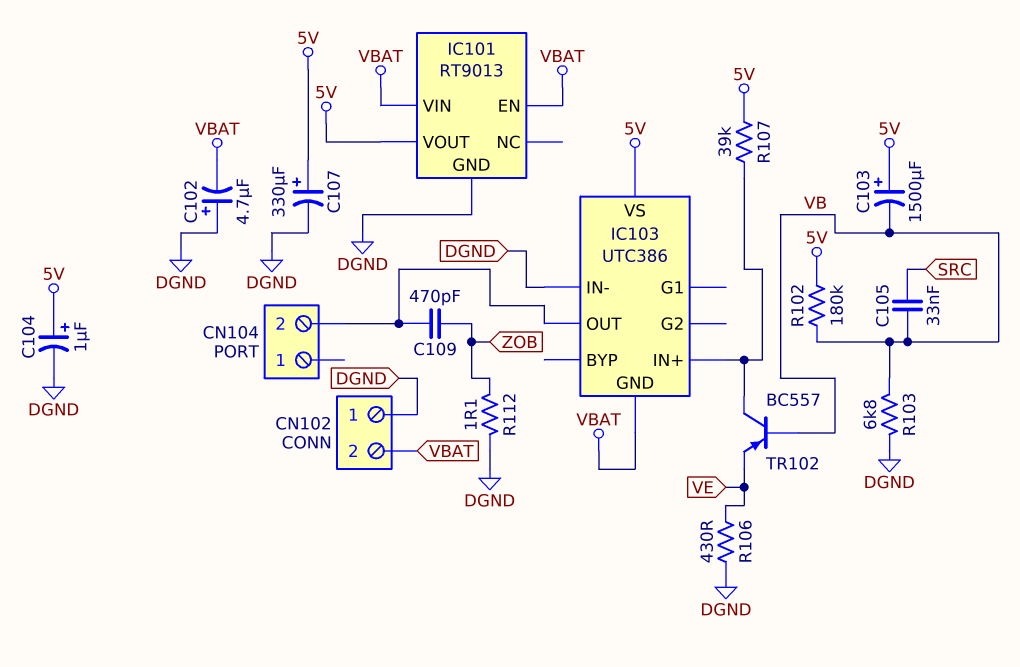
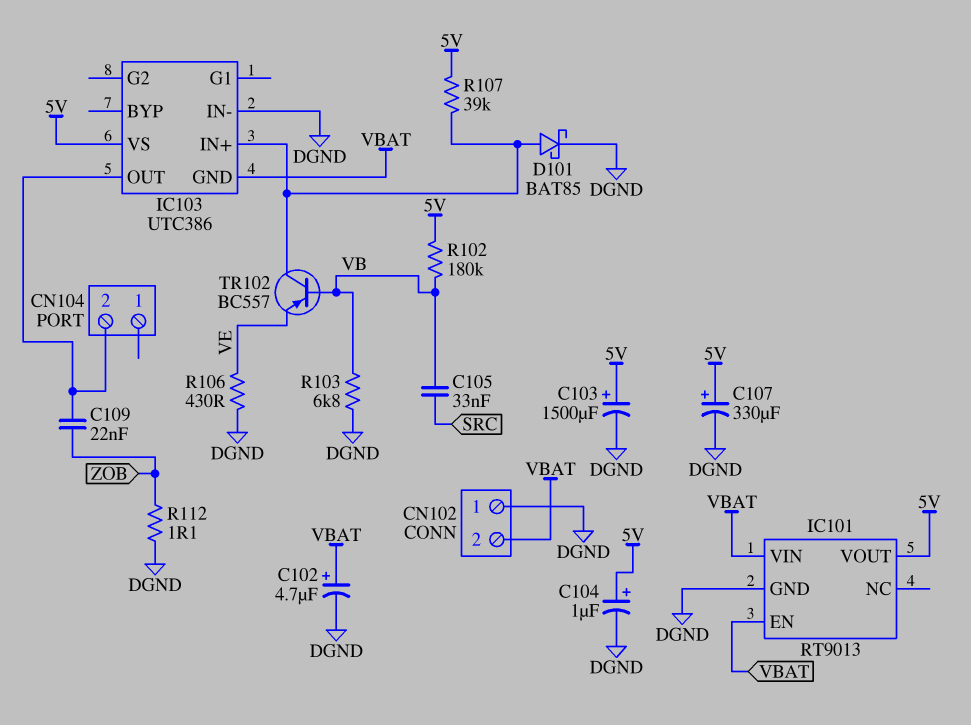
C102: 4.7uF (plus DGND, minus VBAT) -> 4.7uF (plus VBAT, minus DGND)
C103: 1500uF (plus 5V, minus VB) -> 1500uF (plus 5V, minus DGND)
C109: 470pF (CN104/2, ZOB) -> 22nF (CN104/2, ZOB)
D101: none -> schottky BAT85 (A IC103/IN+, K DGND)

